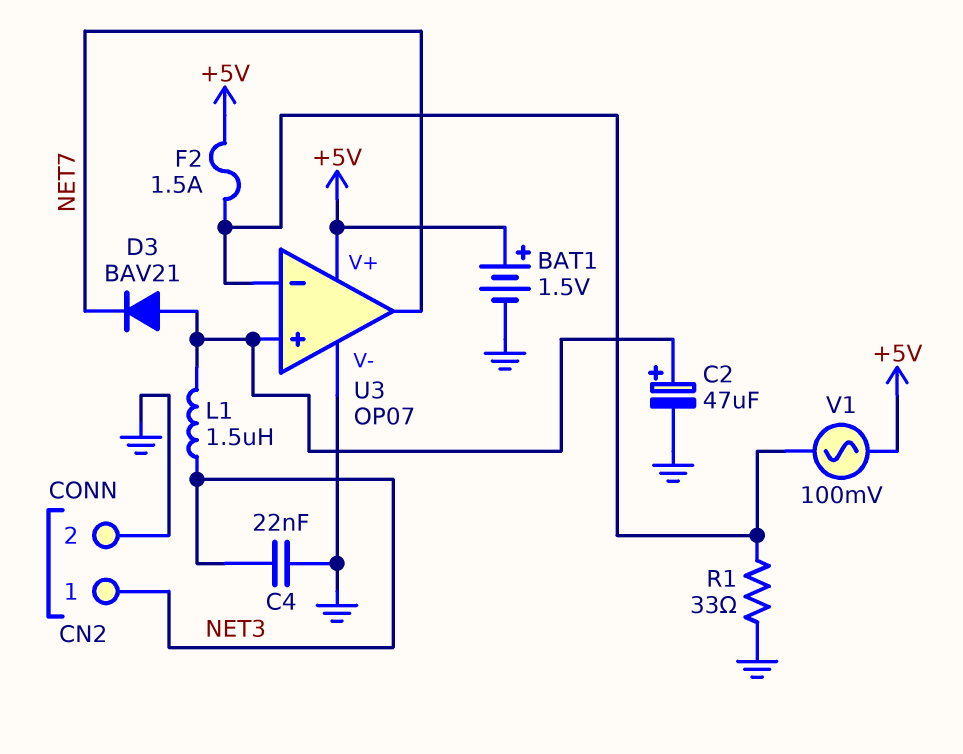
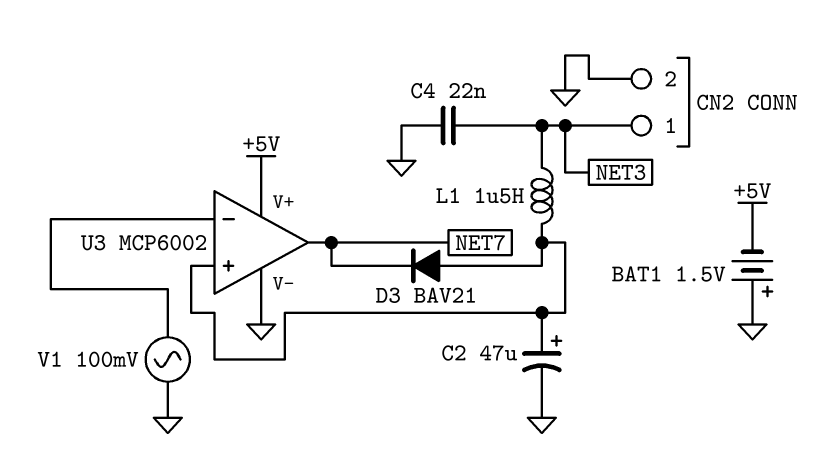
BAT1: 1.5V (plus +5V, minus GND) -> 1.5V (plus GND, minus +5V)
F2: 1.5A (+5V, U3/in-) -> none
R1: 33 (GND, U3/in-) -> none
U3: OP07 -> MCP6002
V1: AC 100mV (+5V, U3/in-) -> AC 100mV (GND, U3/in-)

